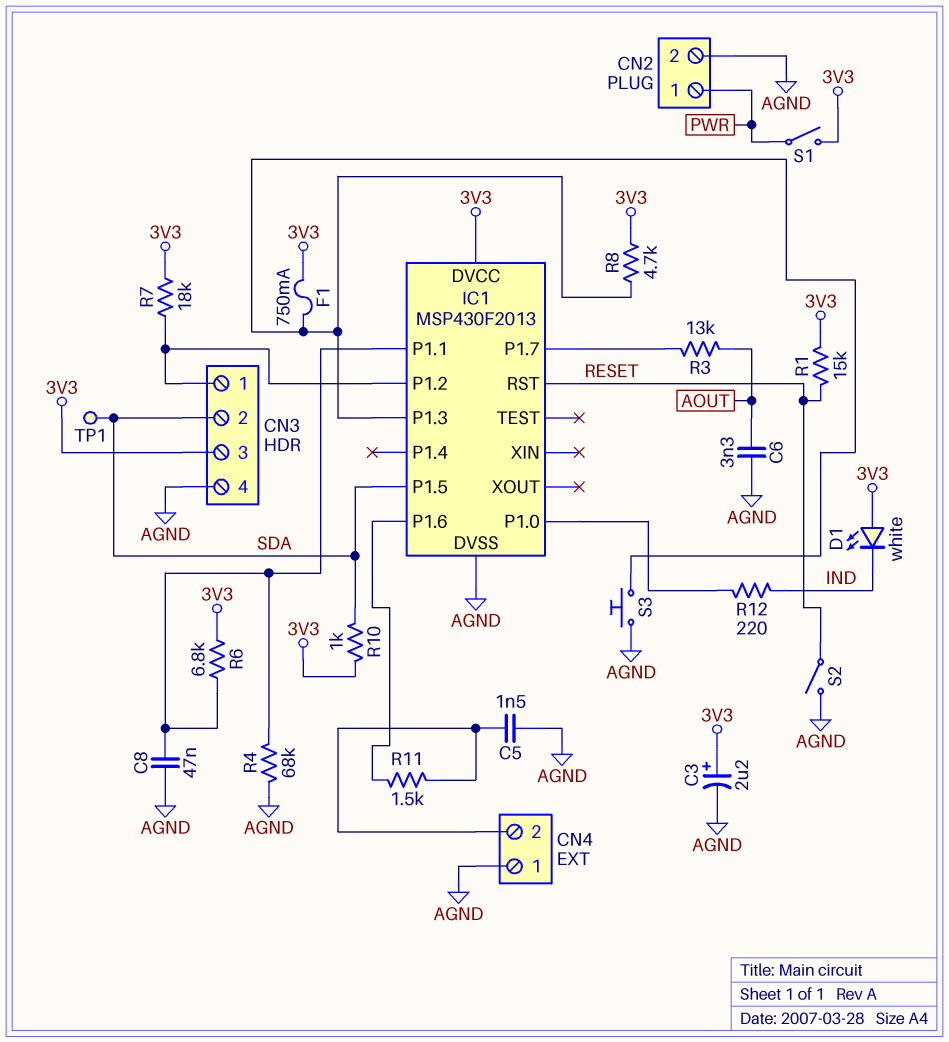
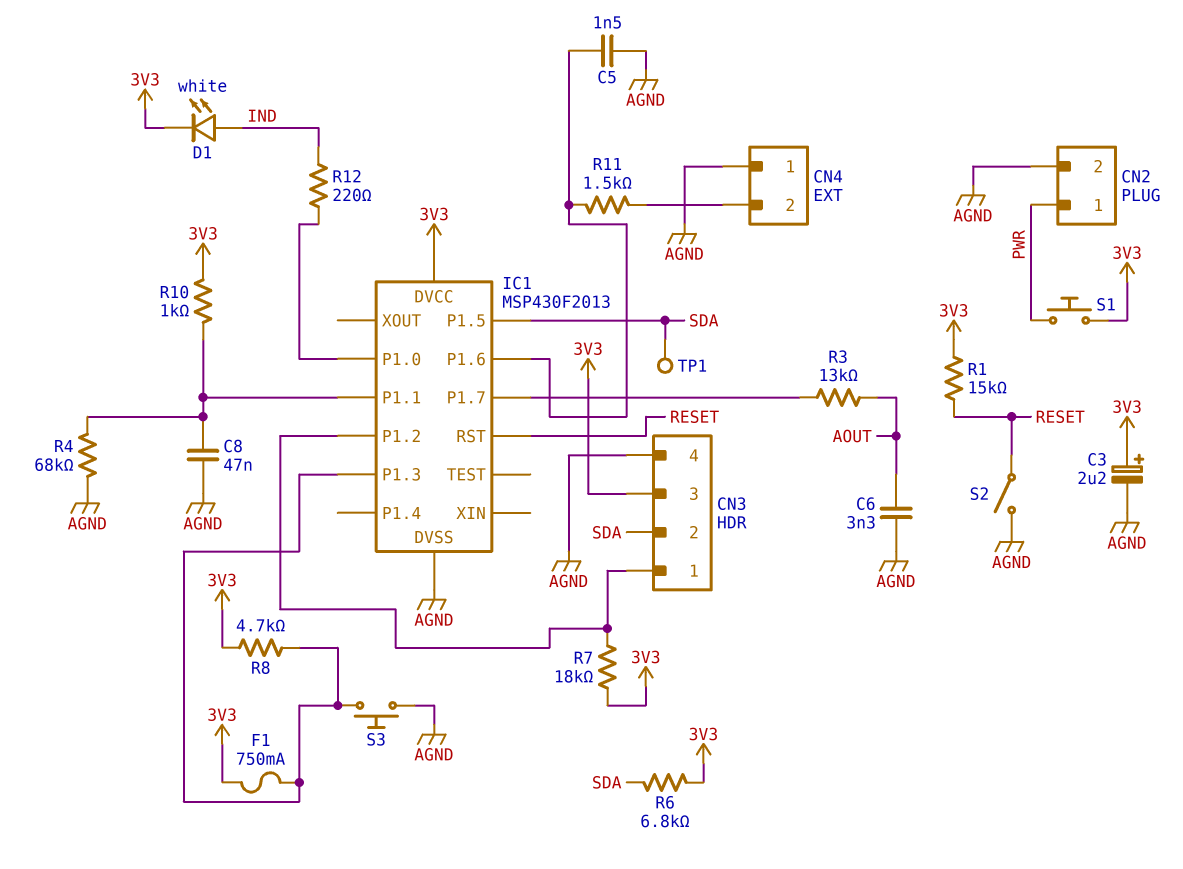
C5: 1.5nF (AGND, CN4/2) -> 1.5nF (AGND, IC1/P1.6)
D1: LED white (A 3V3, K IND) -> LED white (A IND, K 3V3)
R6: 6.8k (3V3, IC1/P1.1) -> 6.8k (3V3, SDA)
R10: 1k (3V3, SDA) -> 1k (3V3, IC1/P1.1)
S1: switch (3V3, PWR) -> button (3V3, PWR)

